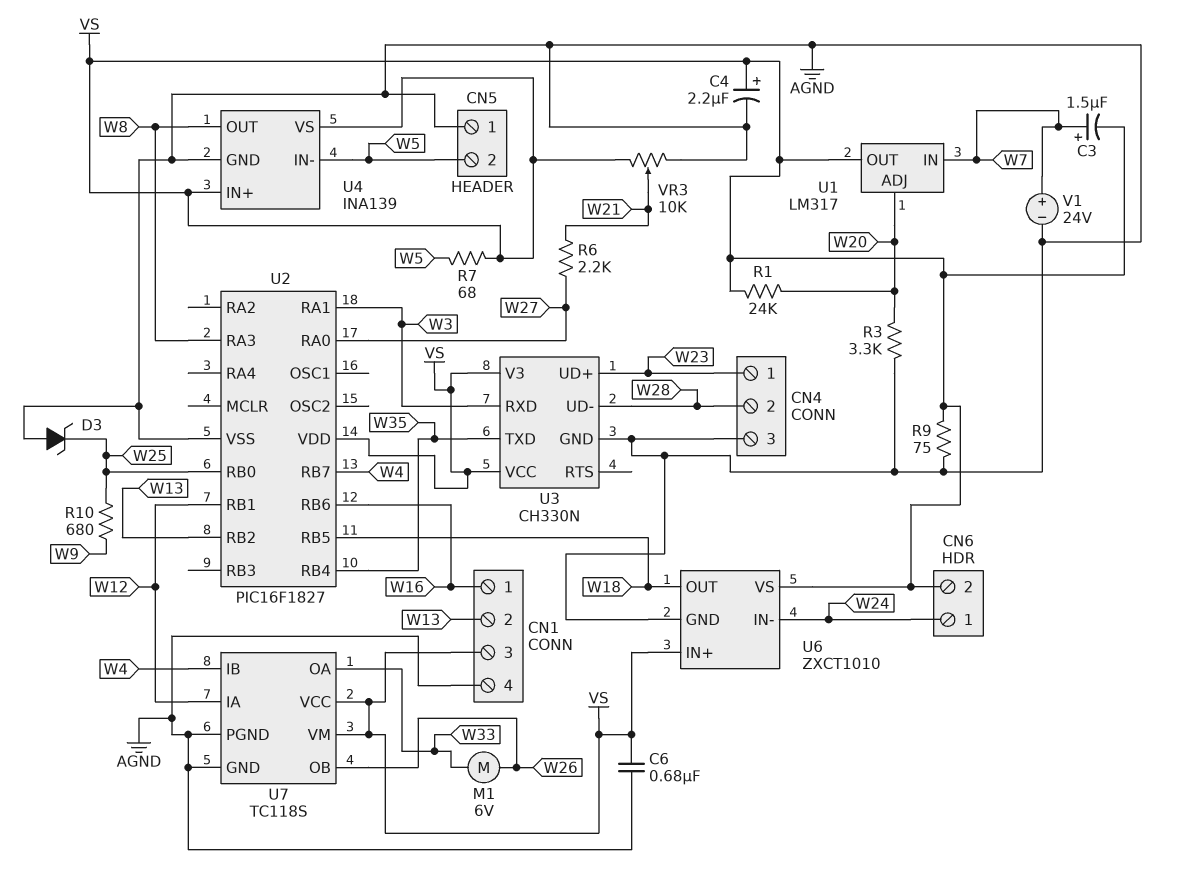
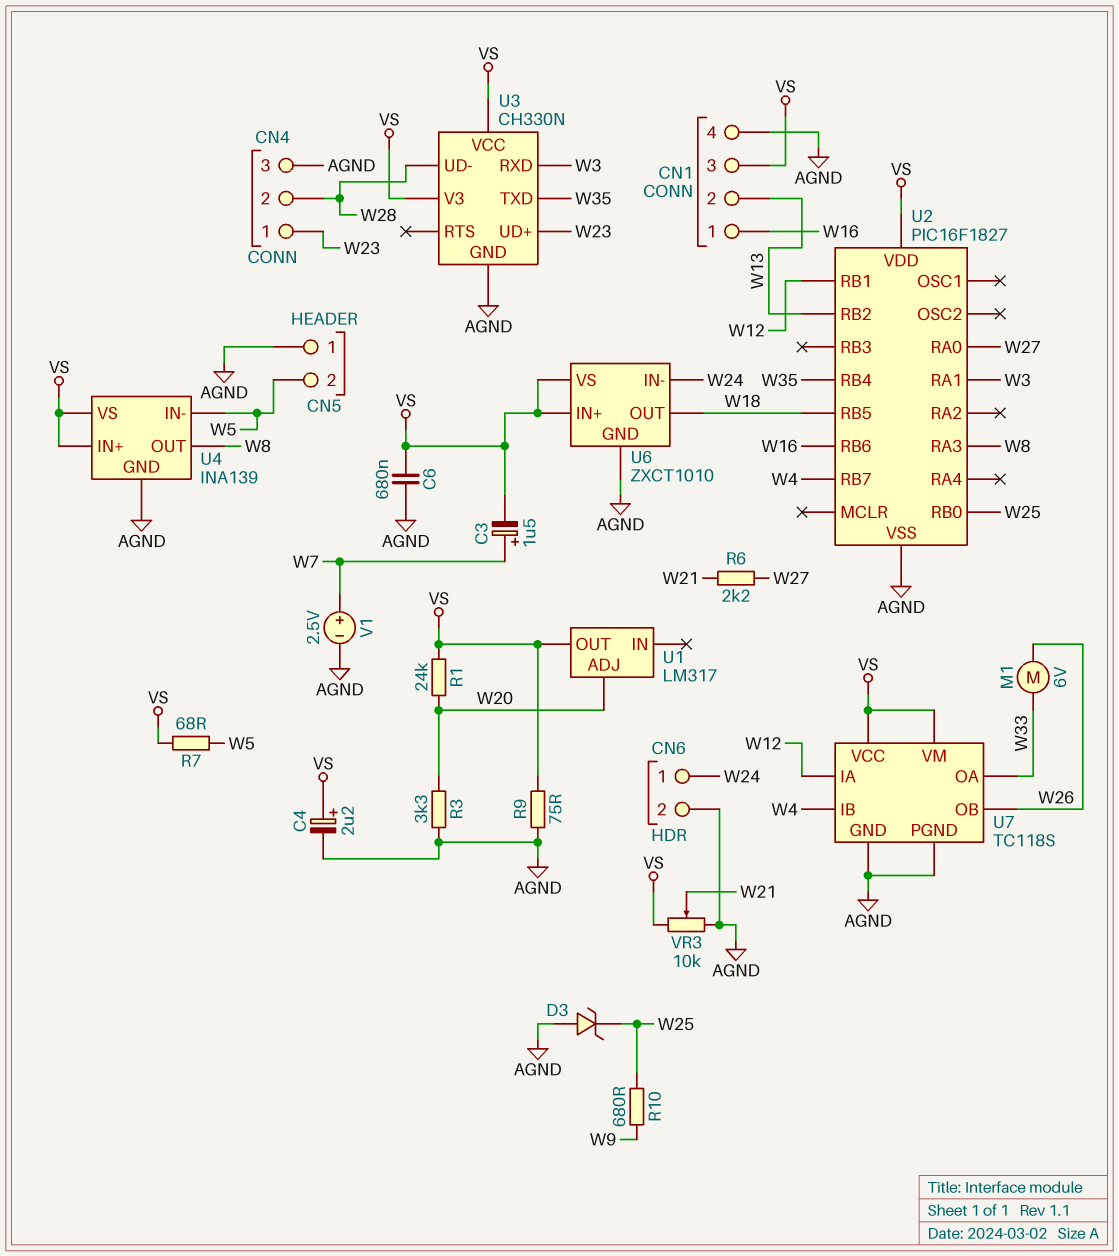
CN6 pin 2: VS -> AGND
U1 pin IN: W7 -> none
V1: 24V (plus W7, minus AGND) -> 2.5V (plus W7, minus AGND)

